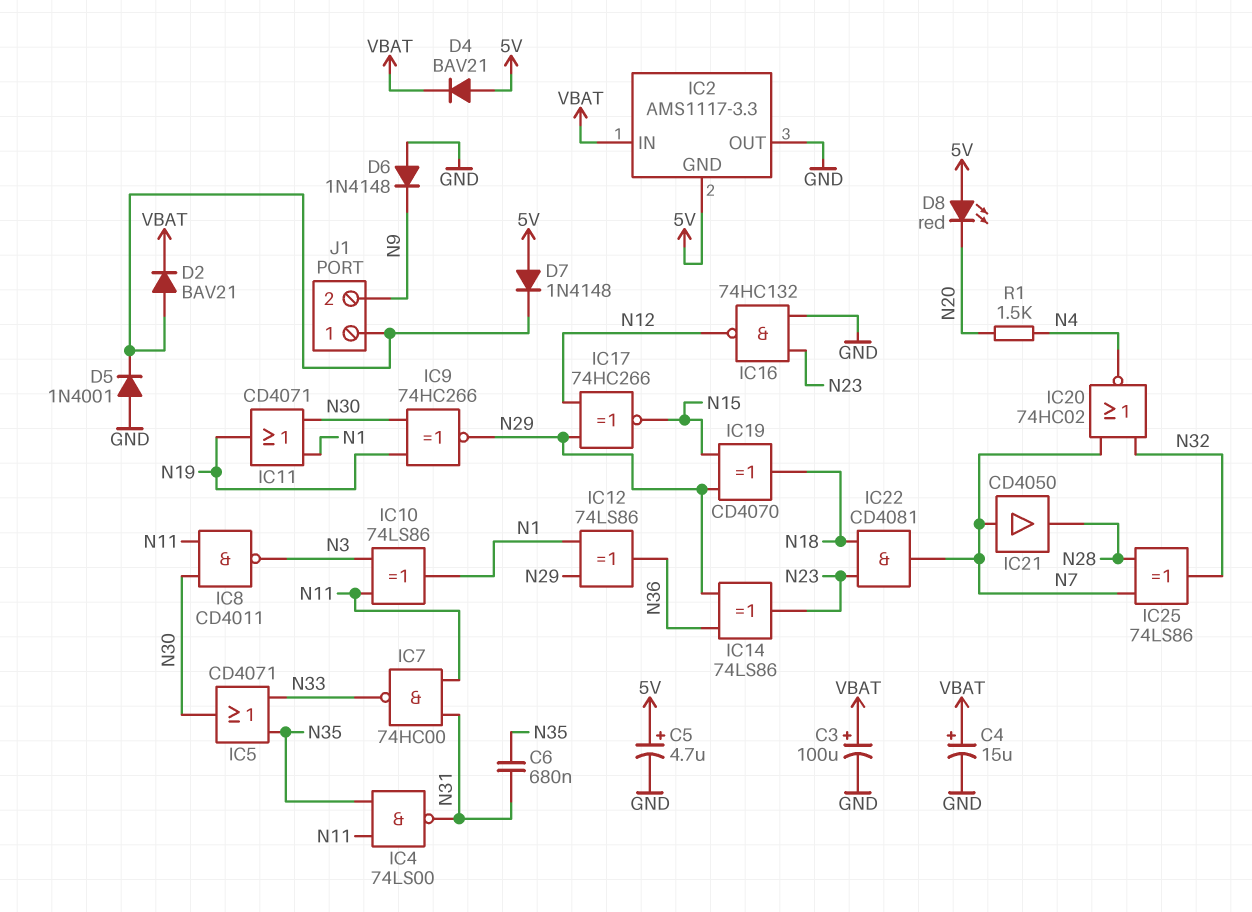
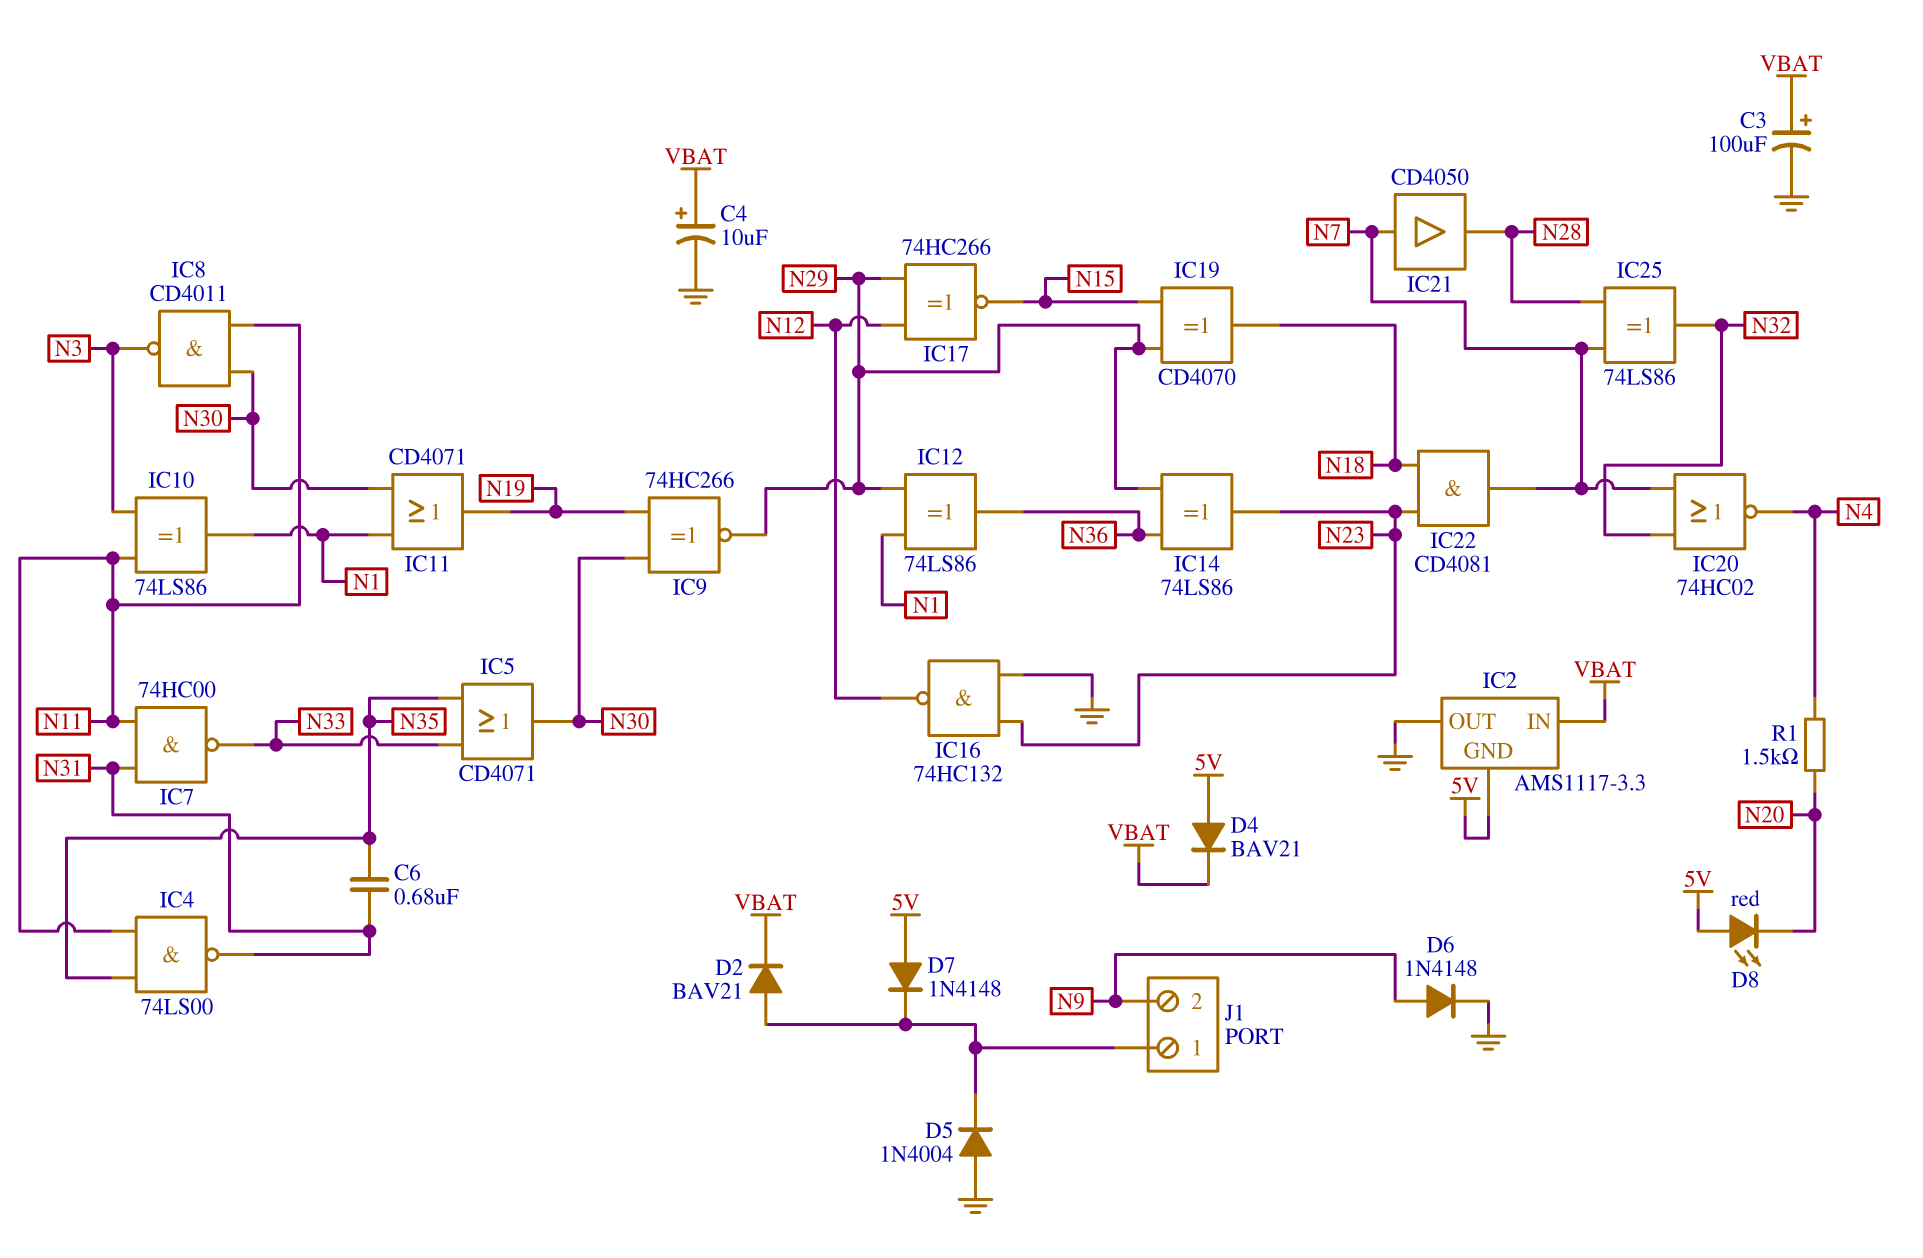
C4: 15uF (plus VBAT, minus GND) -> 10uF (plus VBAT, minus GND)
C5: 4.7uF (plus 5V, minus GND) -> none
D5: diode 1N4001 (A GND, K J1/1) -> diode 1N4004 (A GND, K J1/1)
D6: diode 1N4148 (A GND, K N9) -> diode 1N4148 (A N9, K GND)

